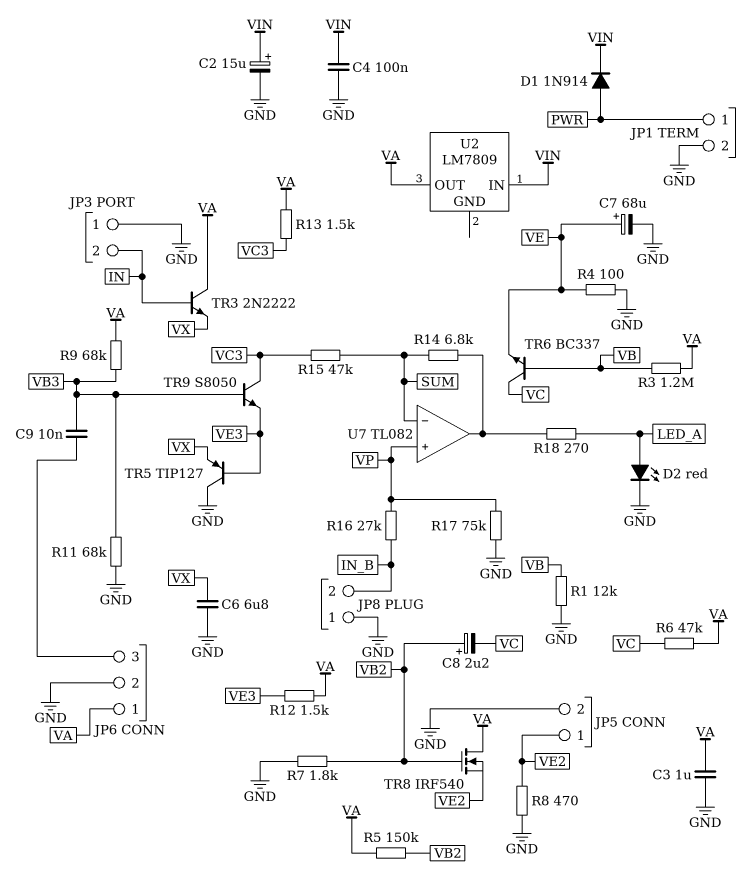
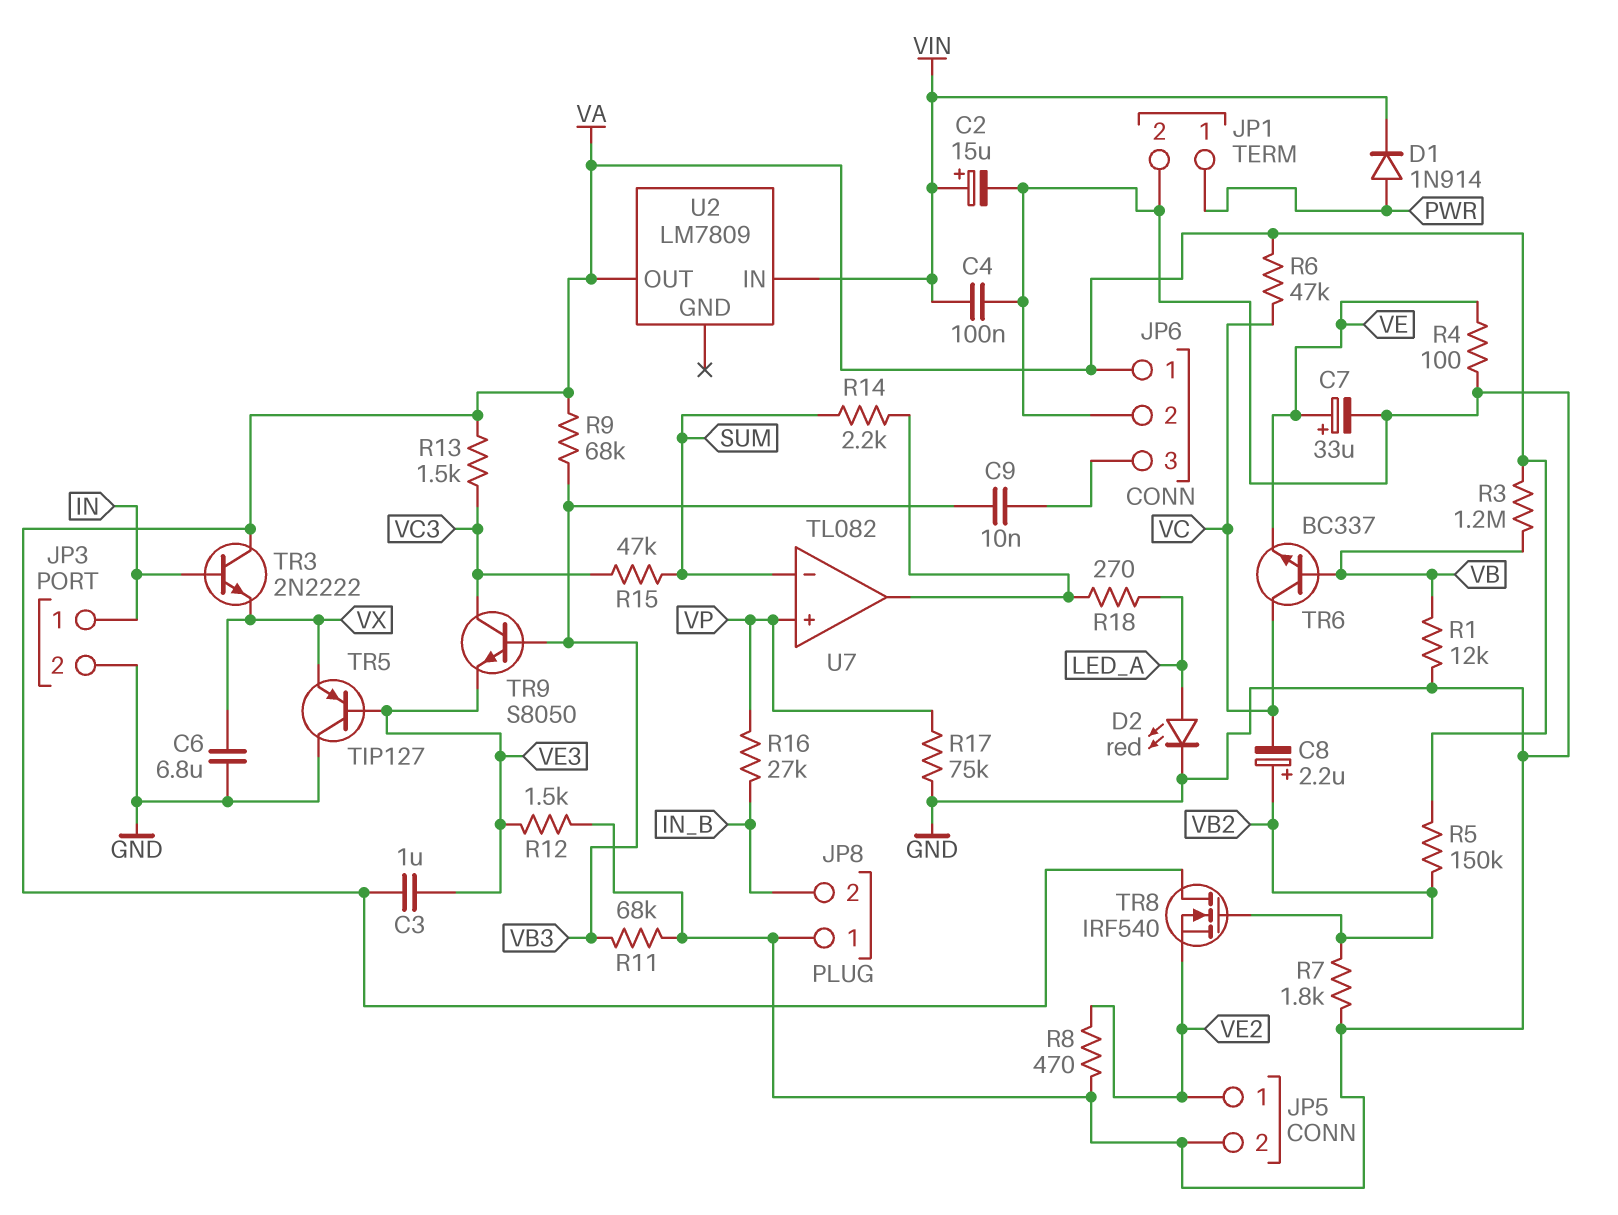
C3: 1uF (GND, VA) -> 1uF (VA, VE3)
C7: 68uF (plus VE, minus GND) -> 33uF (plus VE, minus GND)
JP3 pin 1: GND -> IN
JP3 pin 2: IN -> GND
R12: 1.5k (VA, VE3) -> 1.5k (GND, VE3)
R14: 6.8k (SUM, U7/out) -> 2.2k (SUM, U7/out)

